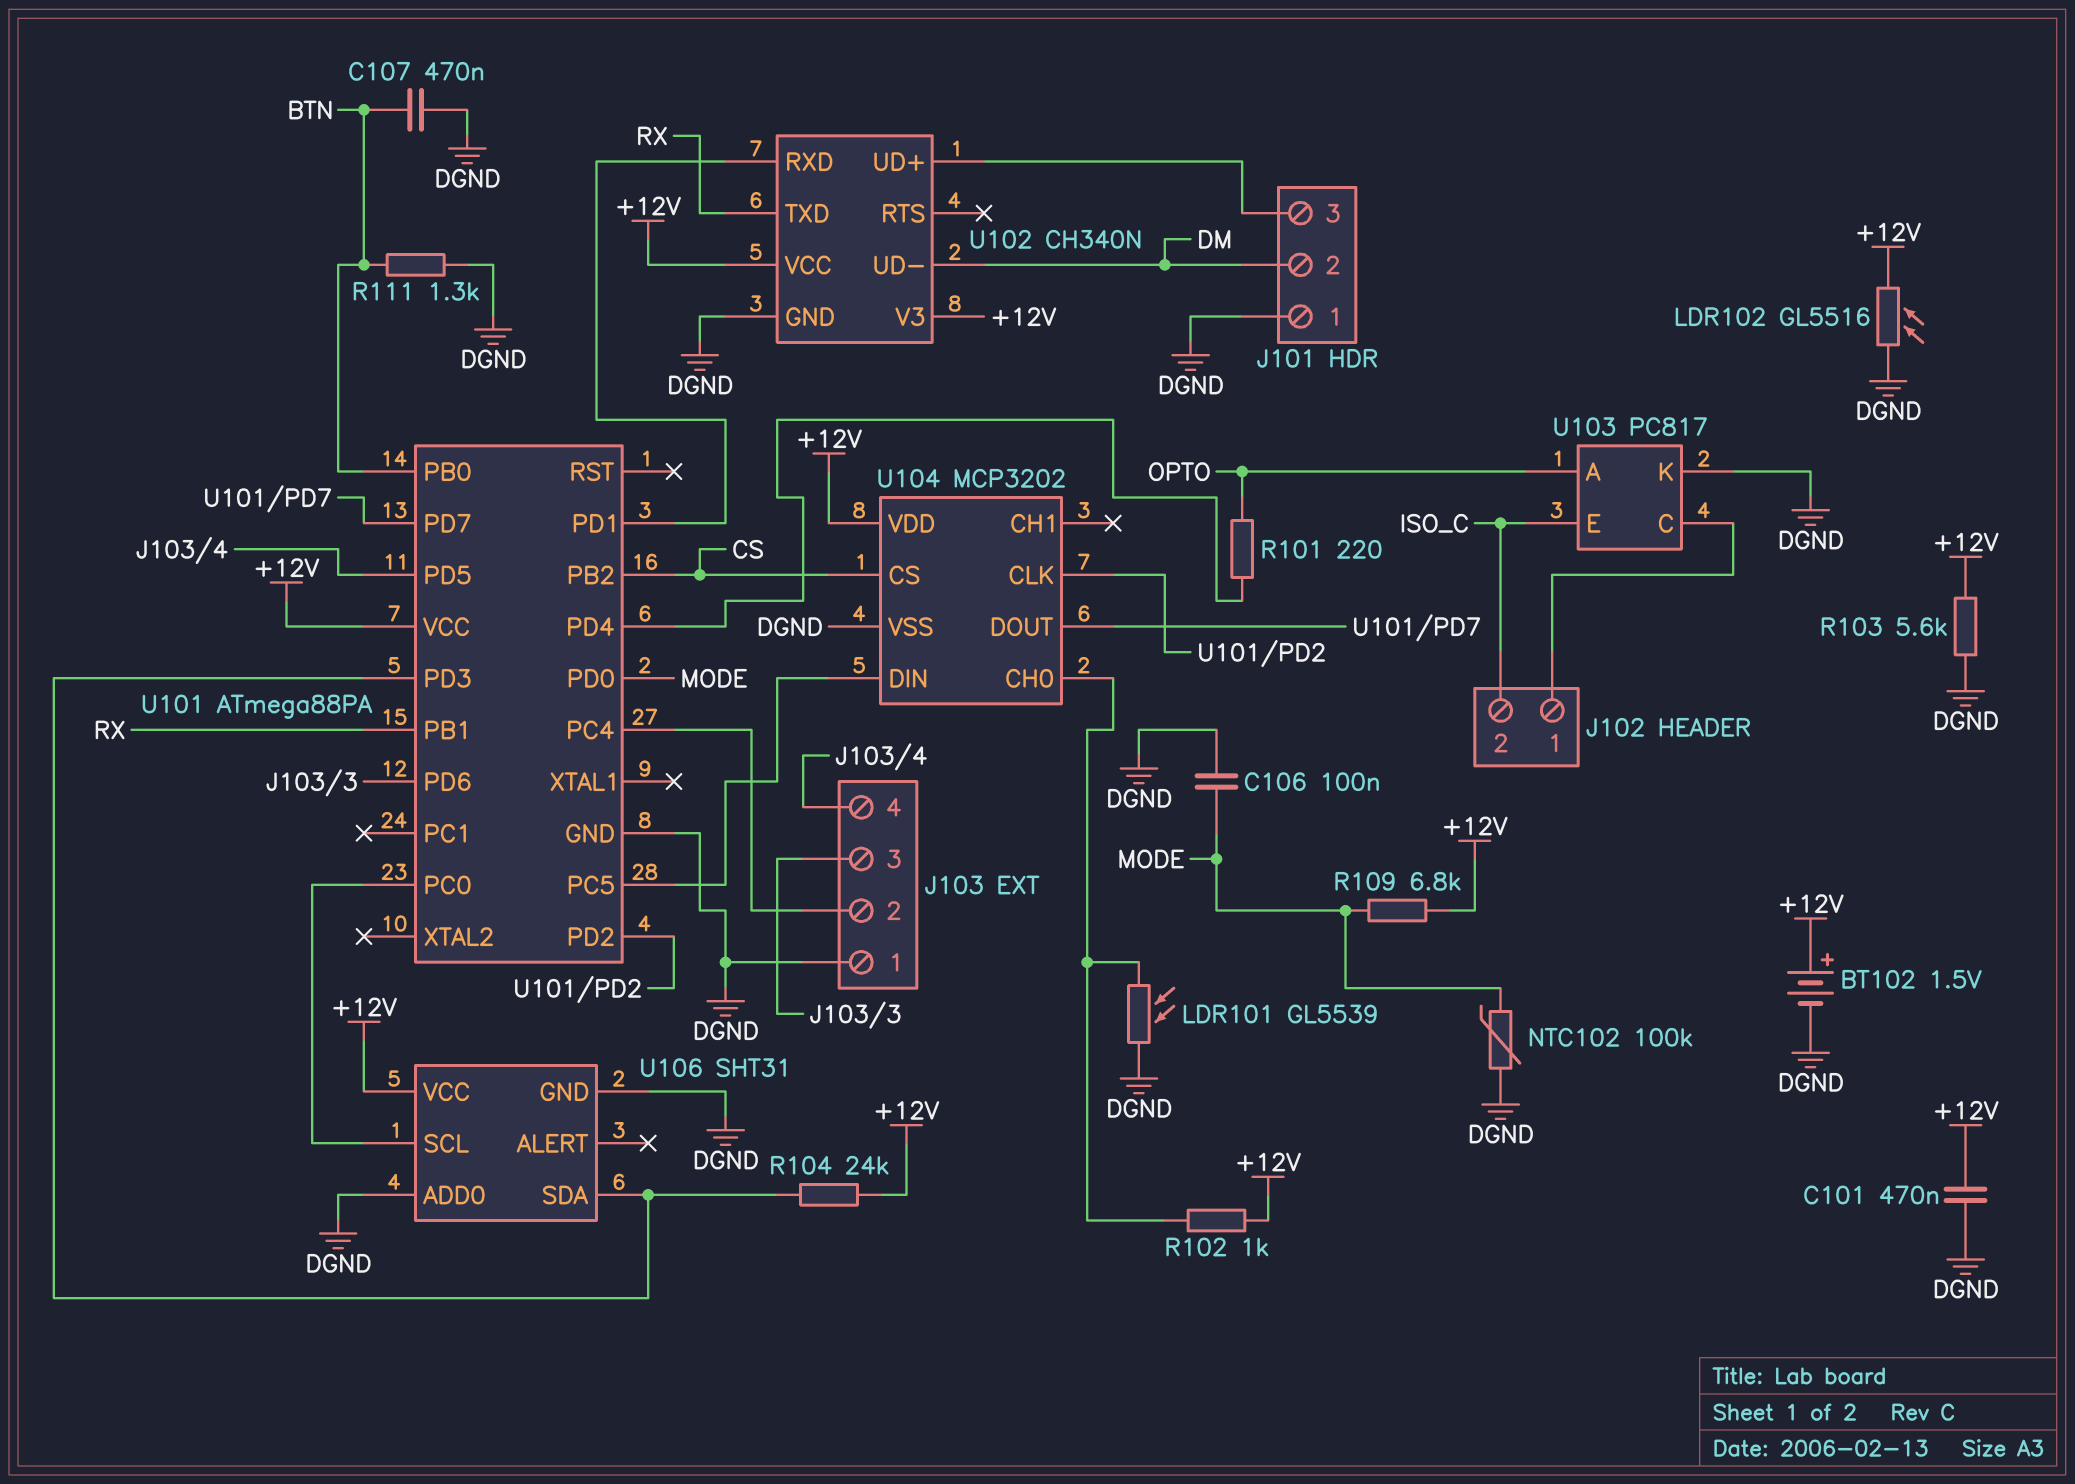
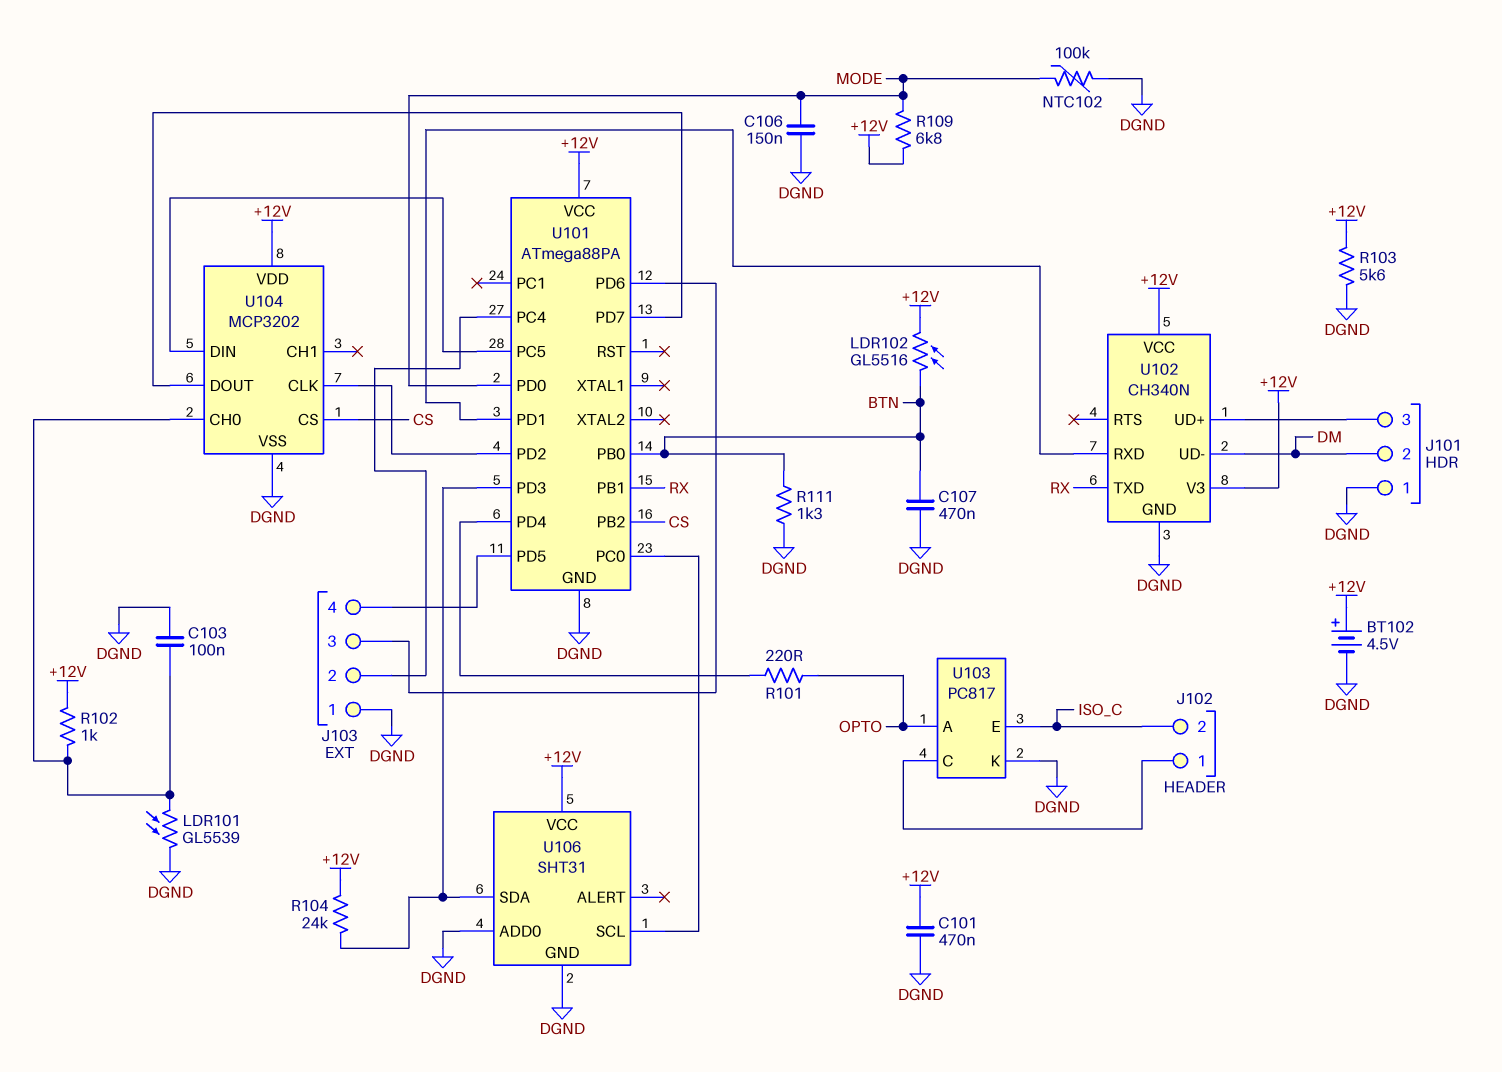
BT102: 1.5V (plus +12V, minus DGND) -> 4.5V (plus +12V, minus DGND)
C103: none -> 100nF (DGND, U104/CH0)
C106: 100nF (DGND, MODE) -> 150nF (DGND, MODE)
LDR102: GL5516 (+12V, DGND) -> GL5516 (+12V, BTN)

